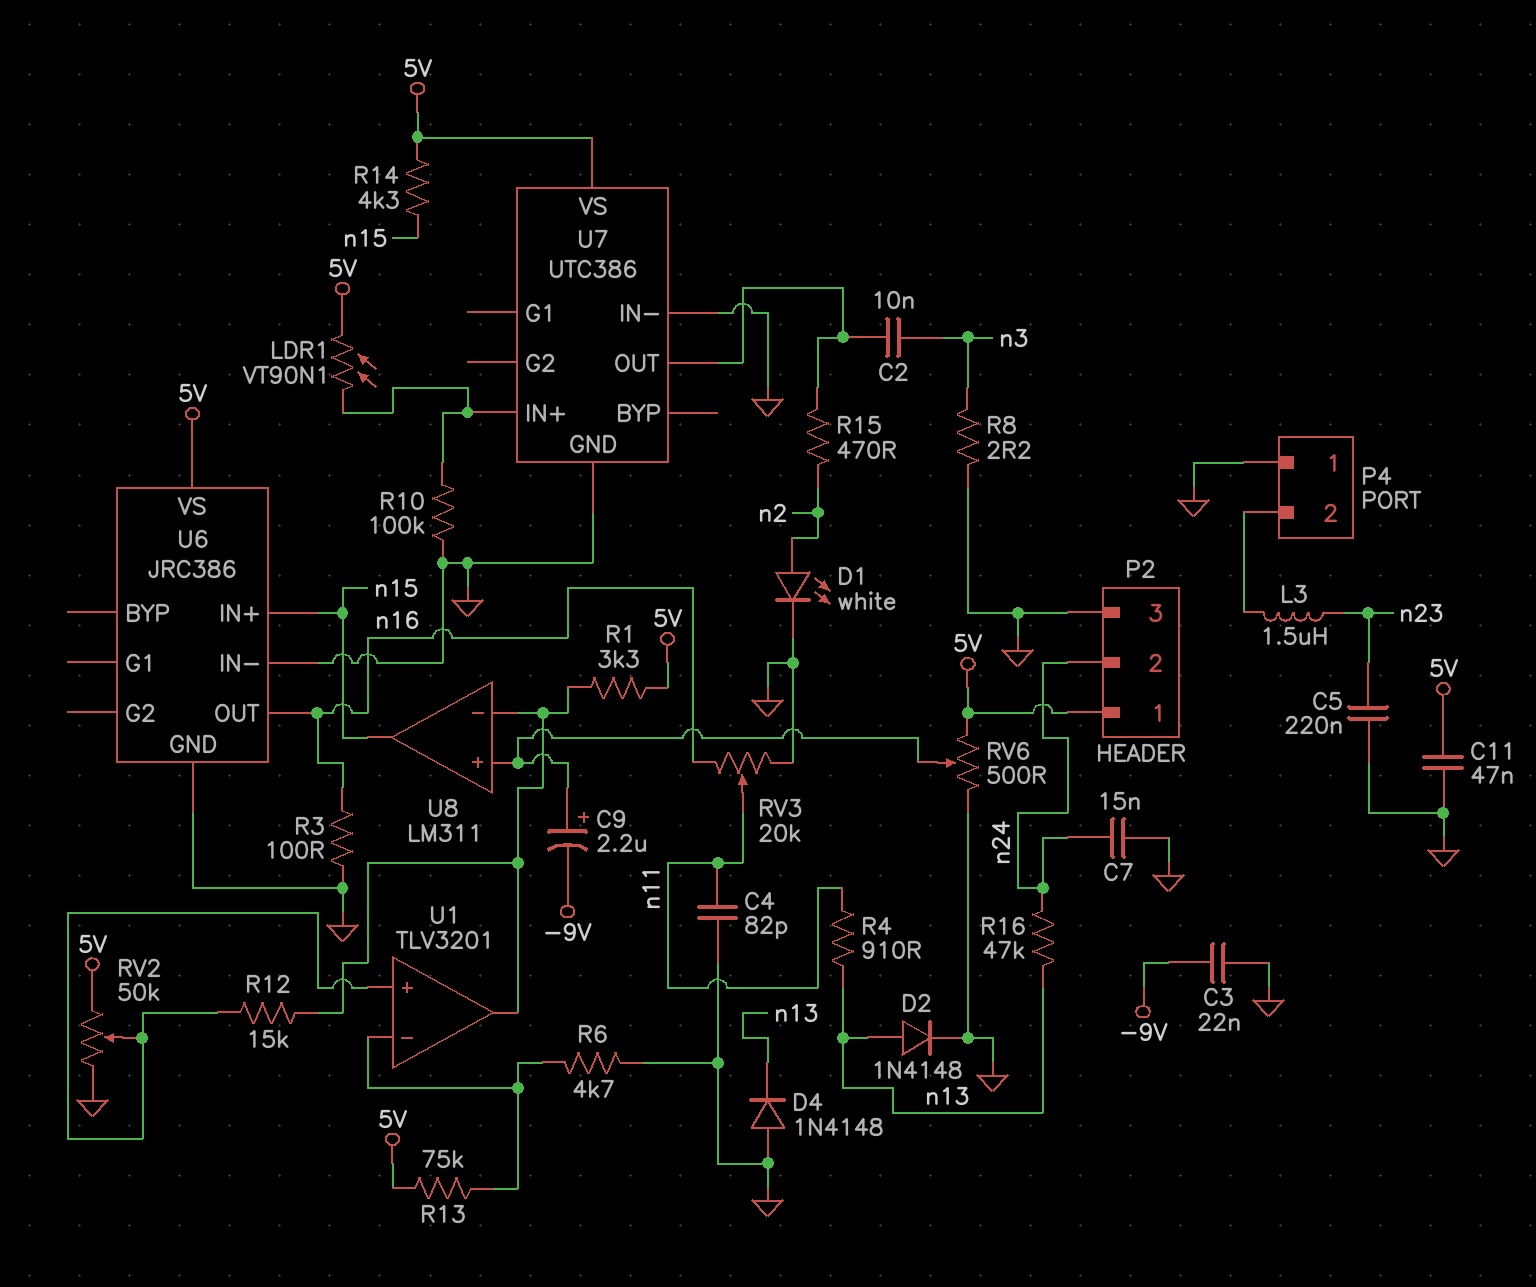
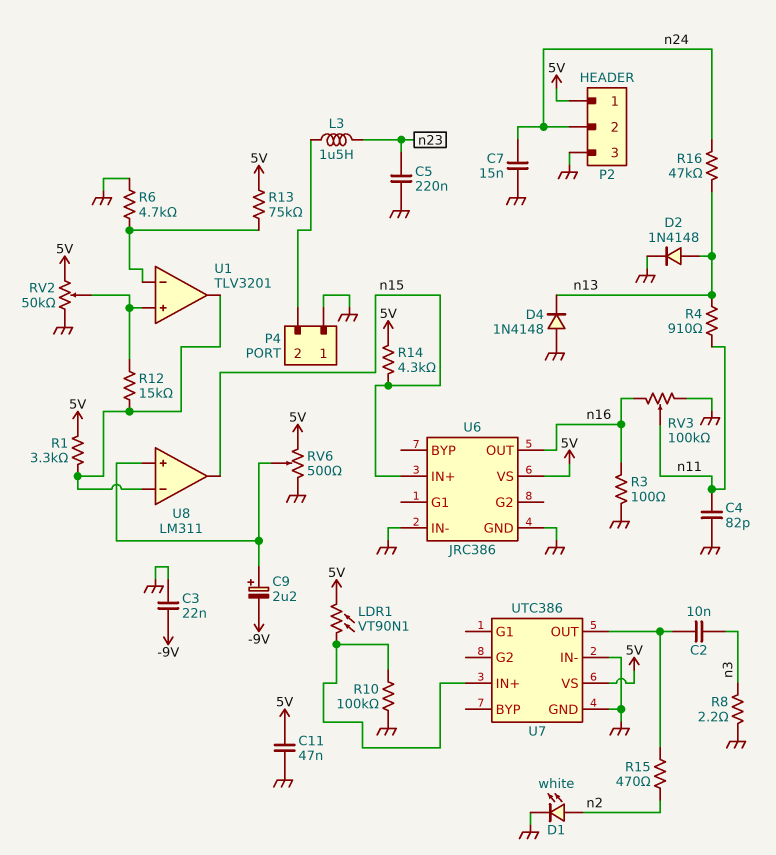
RV3: 20k (GND, n16, wiper n11) -> 100k (GND, n16, wiper n11)

